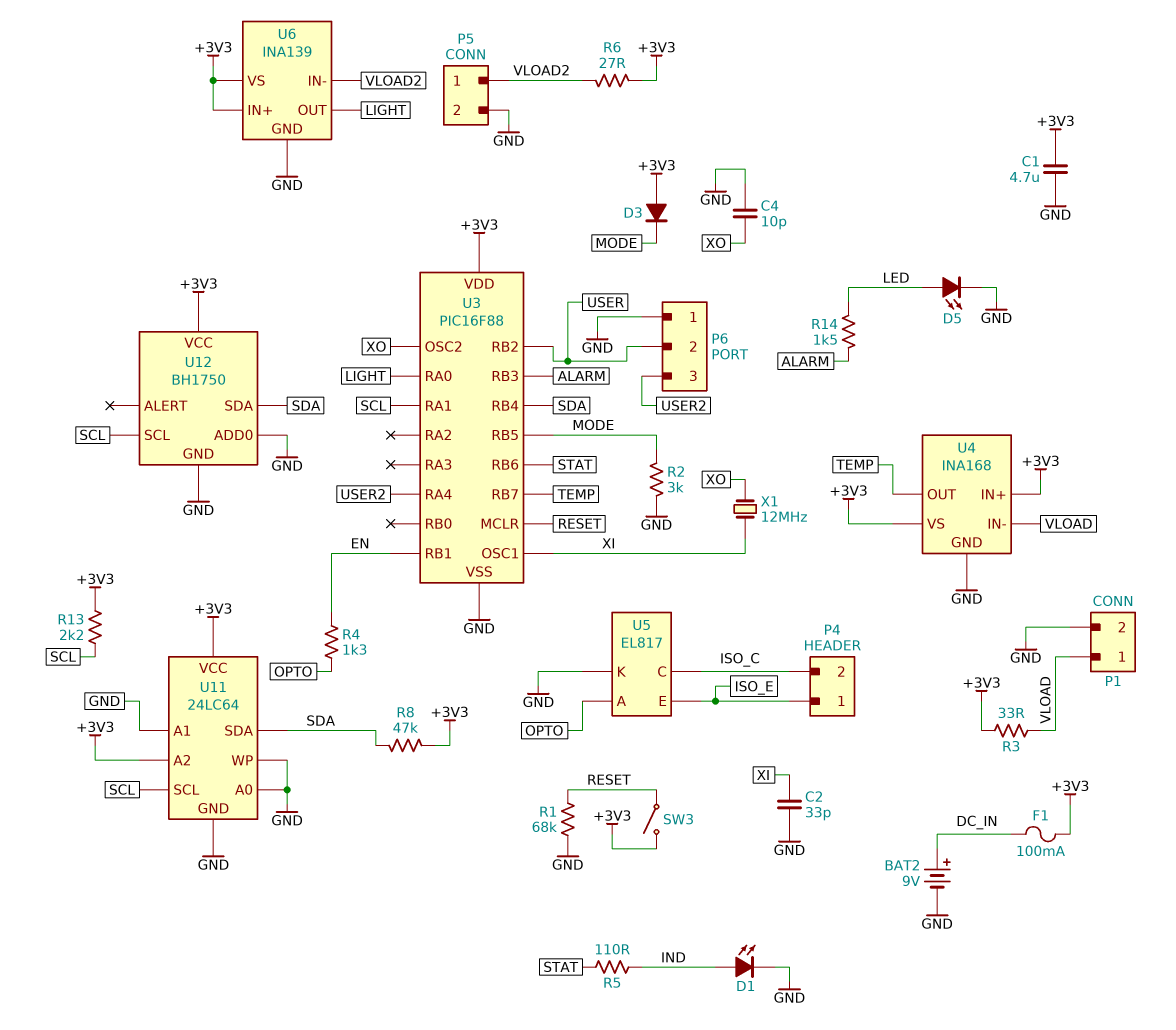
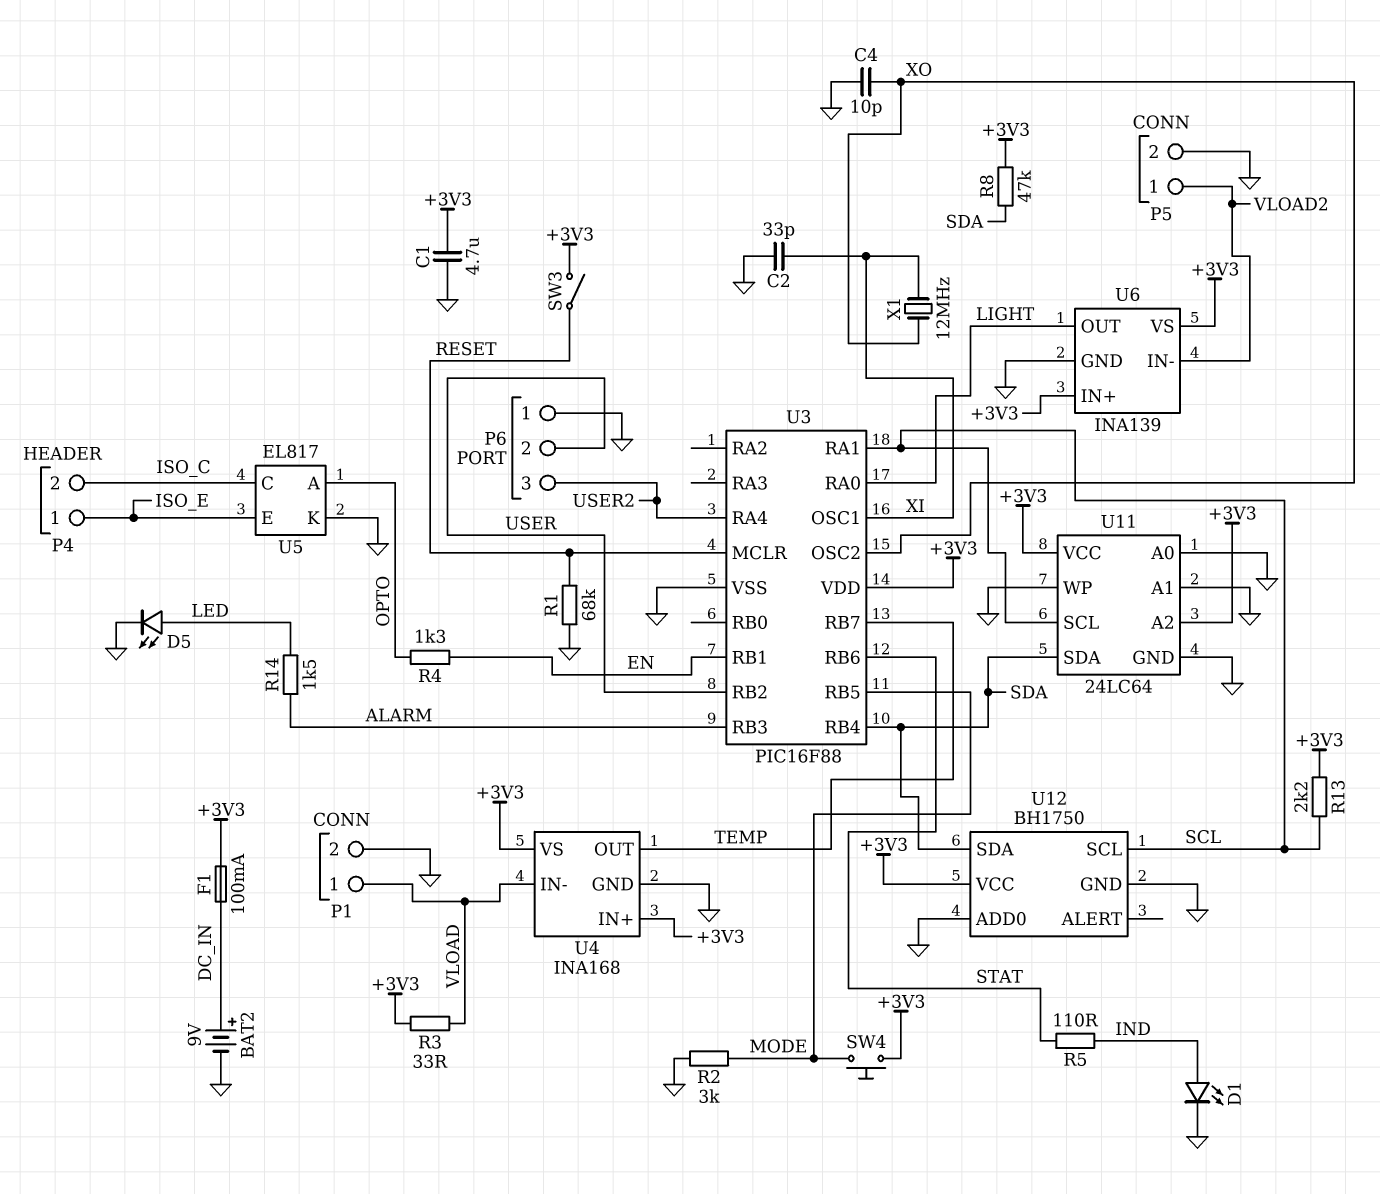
D3: diode (A +3V3, K MODE) -> none
R6: 27 (+3V3, VLOAD2) -> none
SW4: none -> button (+3V3, MODE)

